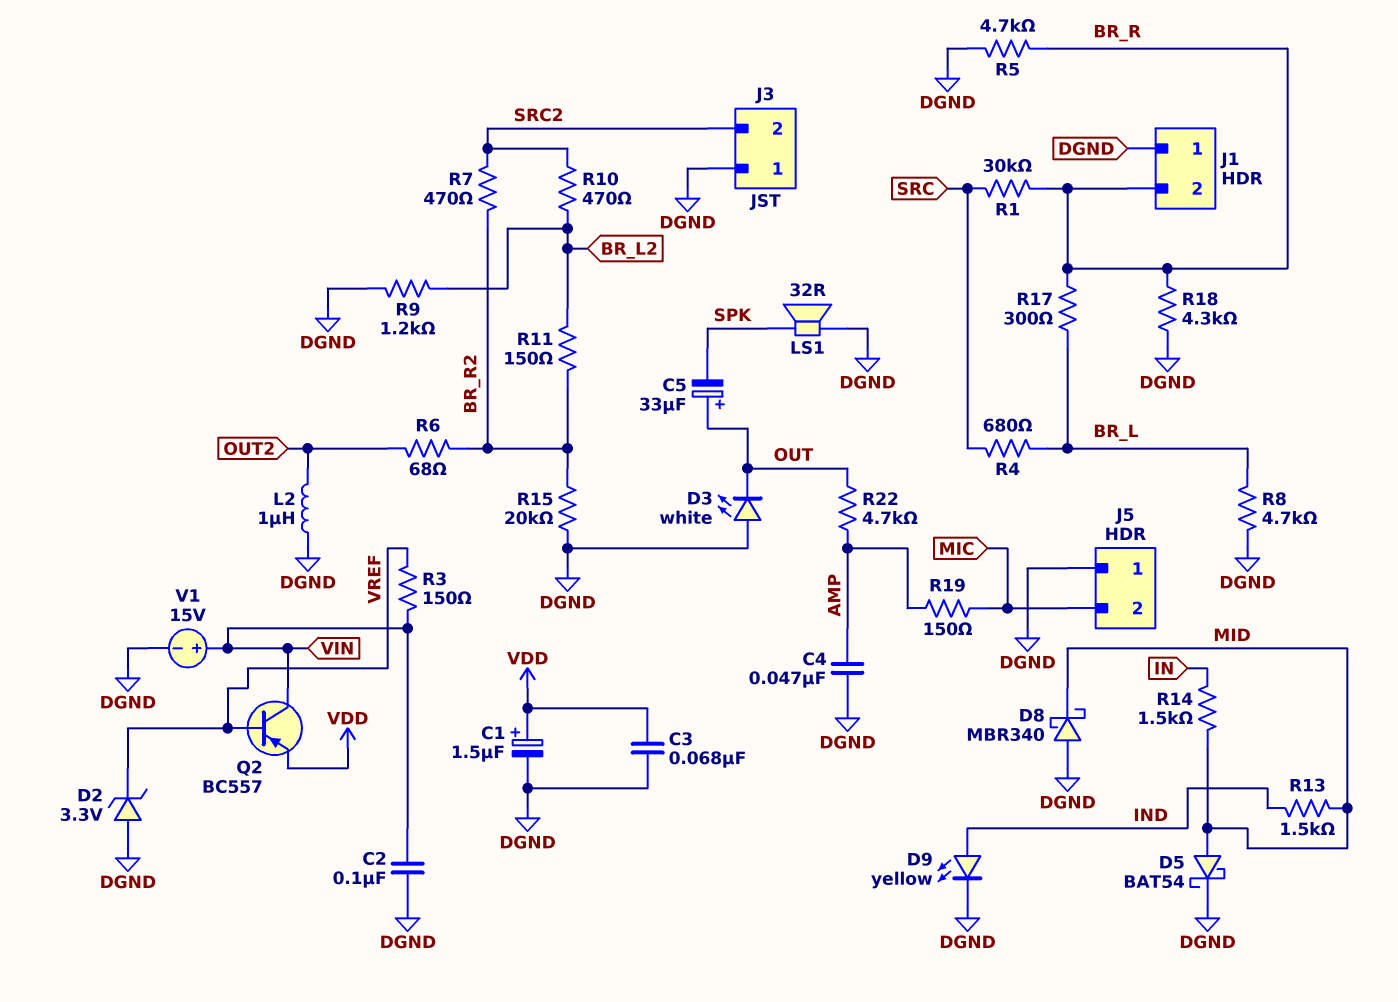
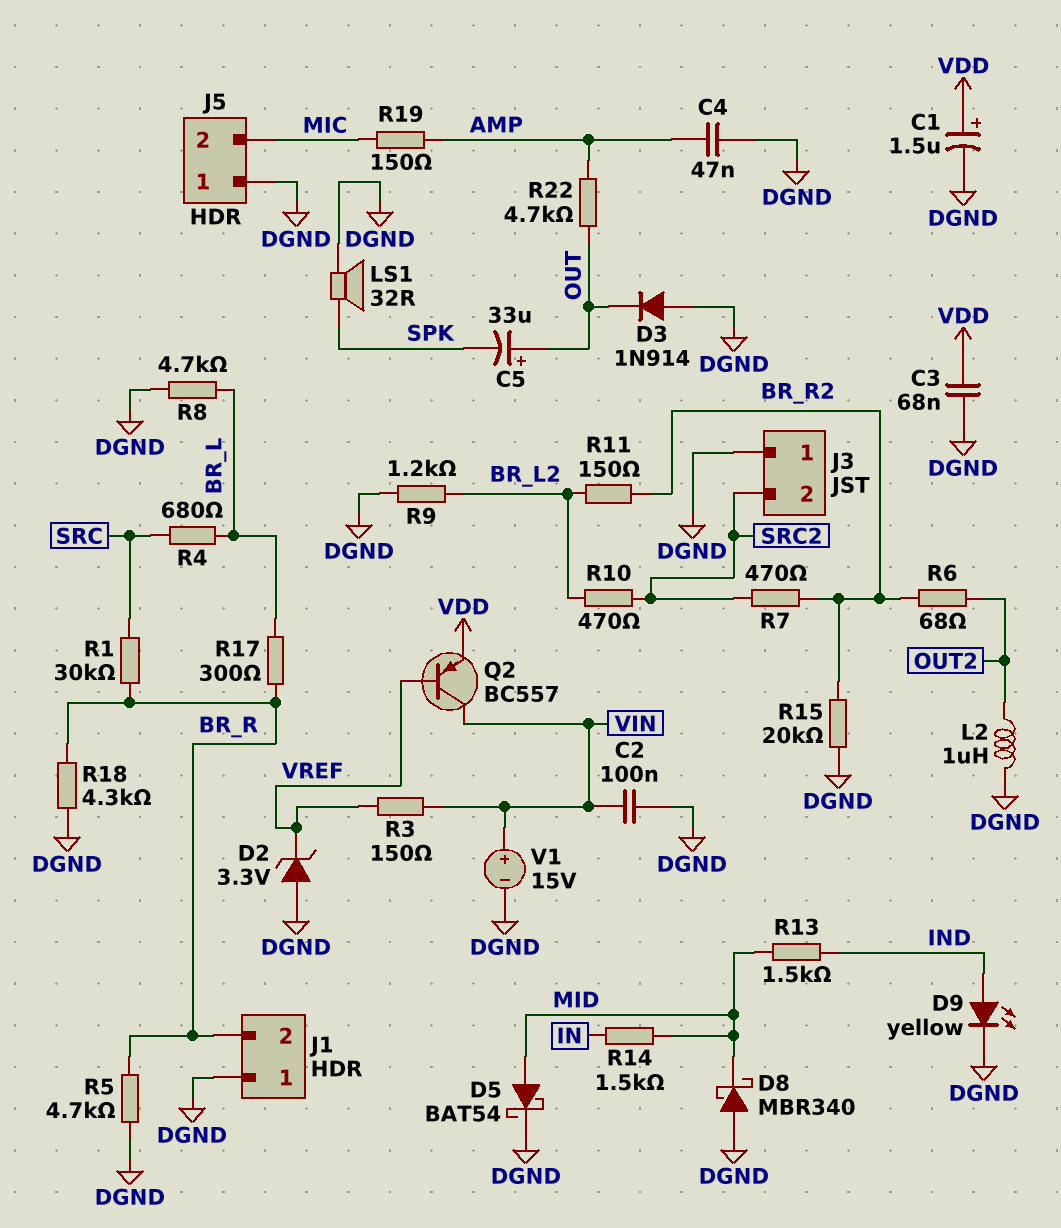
D3: LED white (A DGND, K OUT) -> diode 1N914 (A DGND, K OUT)

